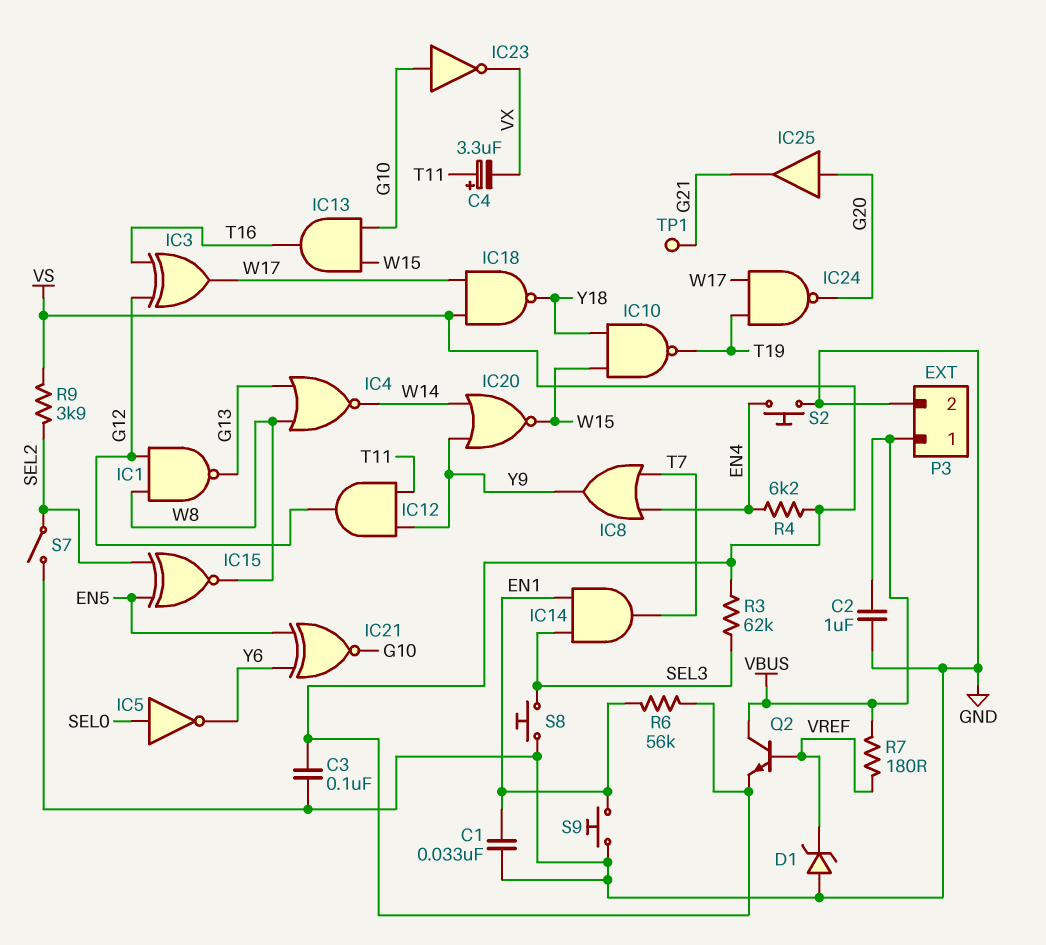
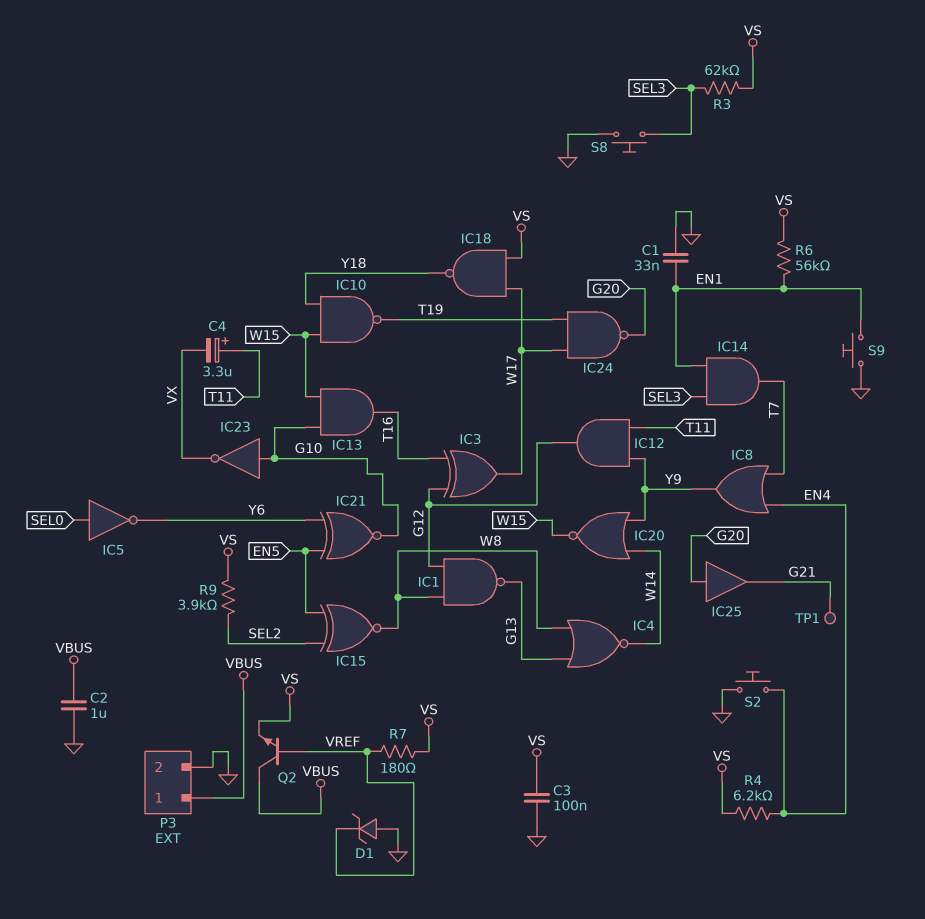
R7: 180 (VBUS, VREF) -> 180 (VREF, VS)
S7: switch (GND, SEL2) -> none

